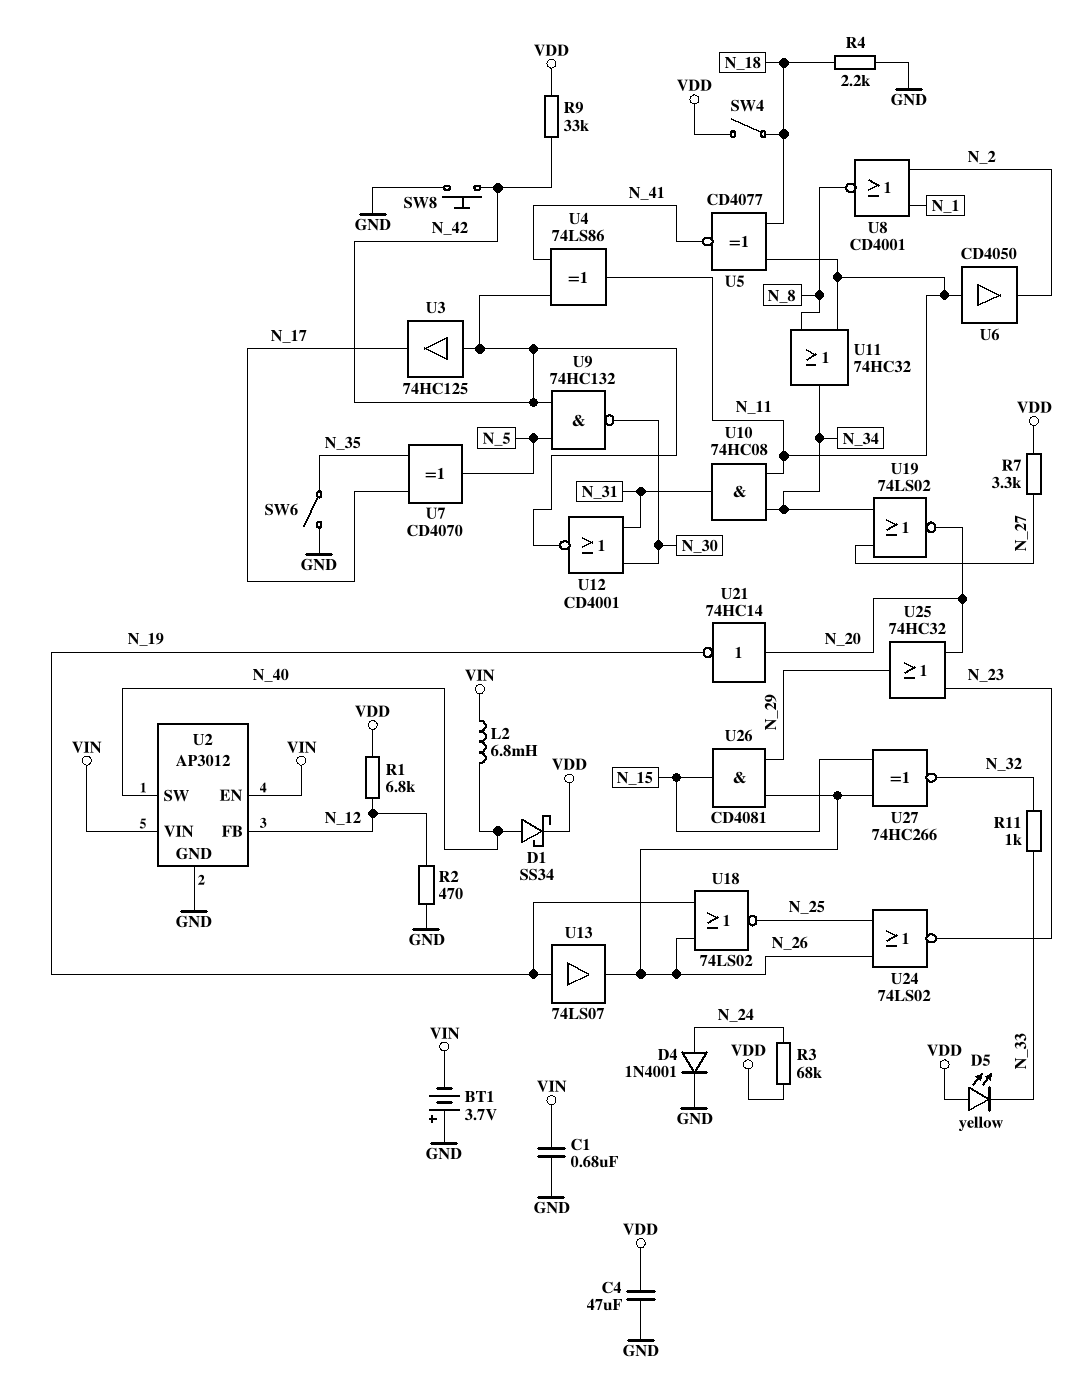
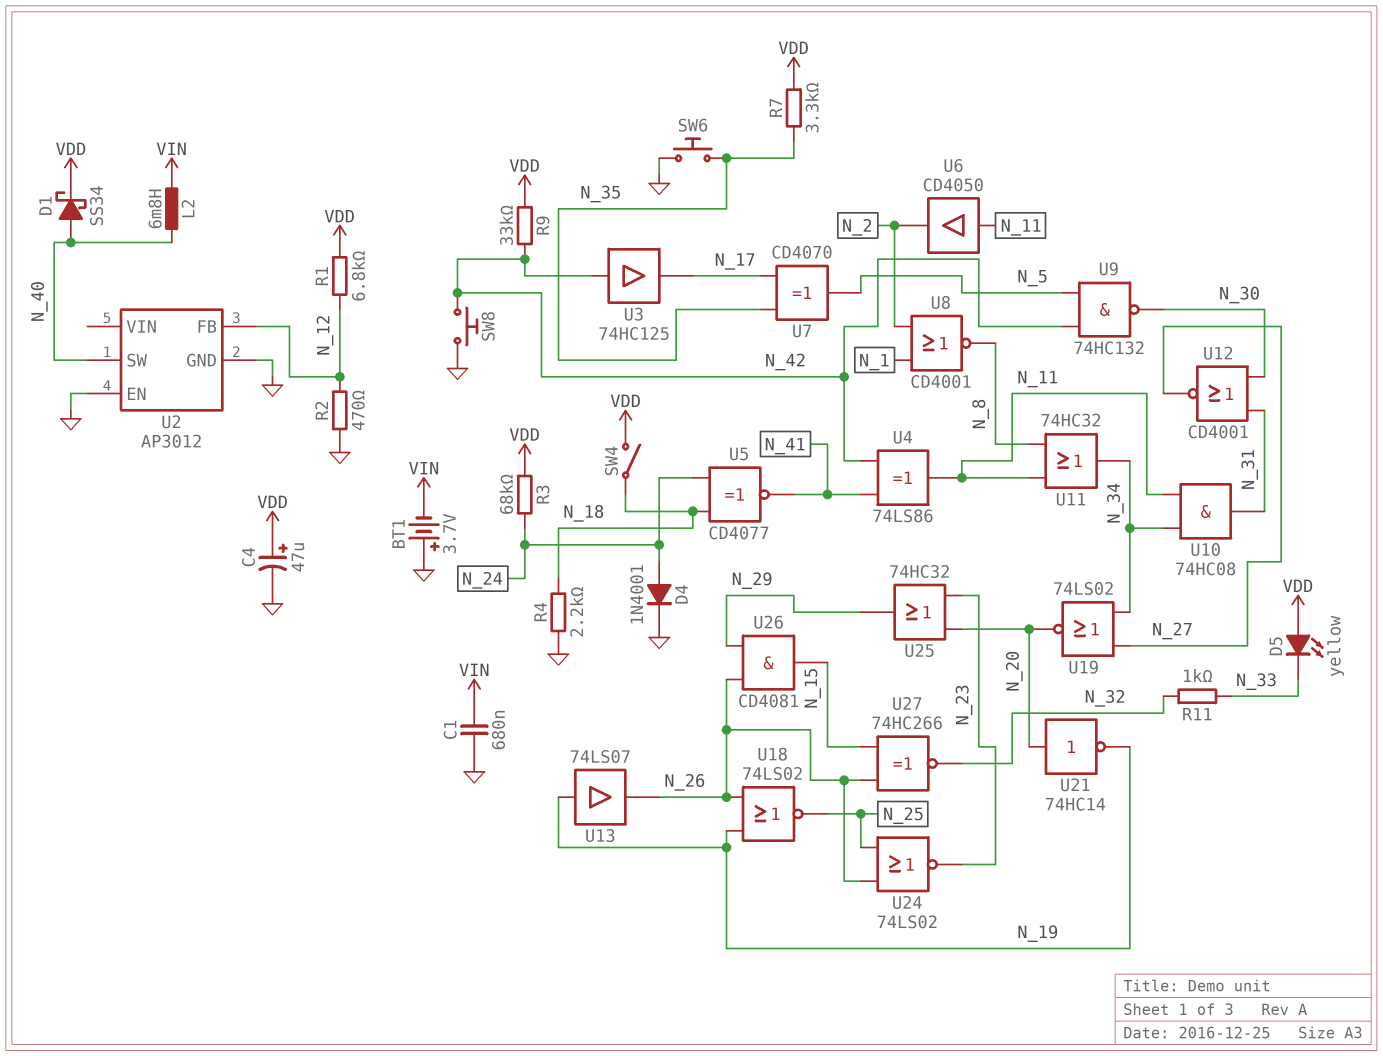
C4: 47uF (GND, VDD) -> 47uF (plus VDD, minus GND)
R7: 3.3k (N_27, VDD) -> 3.3k (N_35, VDD)
SW6: switch (GND, N_35) -> button (GND, N_35)
U2 pin EN: VIN -> GND
U2 pin VIN: VIN -> none
U5: XNOR CD4077 (in N_11, in N_18, out N_41) -> XNOR CD4077 (in N_18, in N_24, out N_41)
U12: NOR CD4001 (in N_30, in N_31, out N_42) -> NOR CD4001 (in N_30, in N_31, out N_27)

